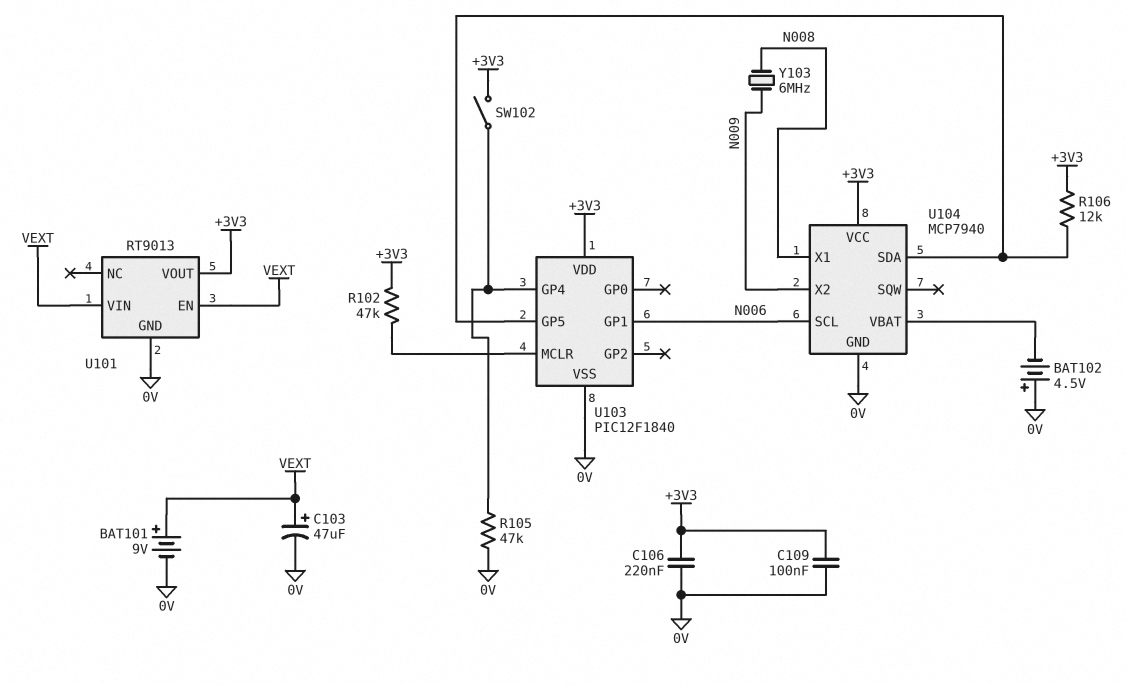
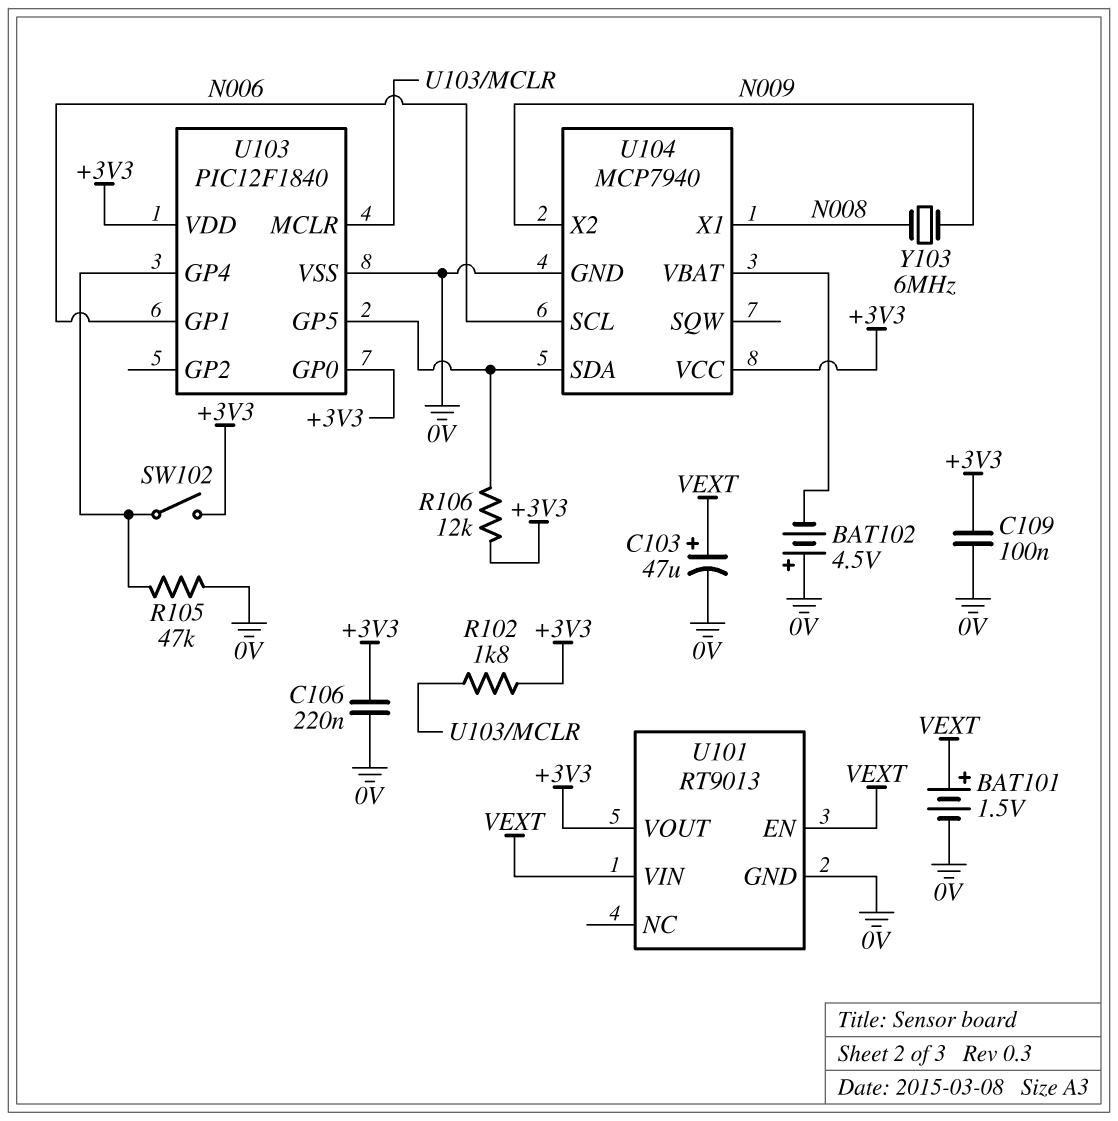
BAT101: 9V (plus VEXT, minus 0V) -> 1.5V (plus VEXT, minus 0V)
R102: 47k (+3V3, U103/MCLR) -> 1.8k (+3V3, U103/MCLR)
U103 pin GP0: none -> +3V3

